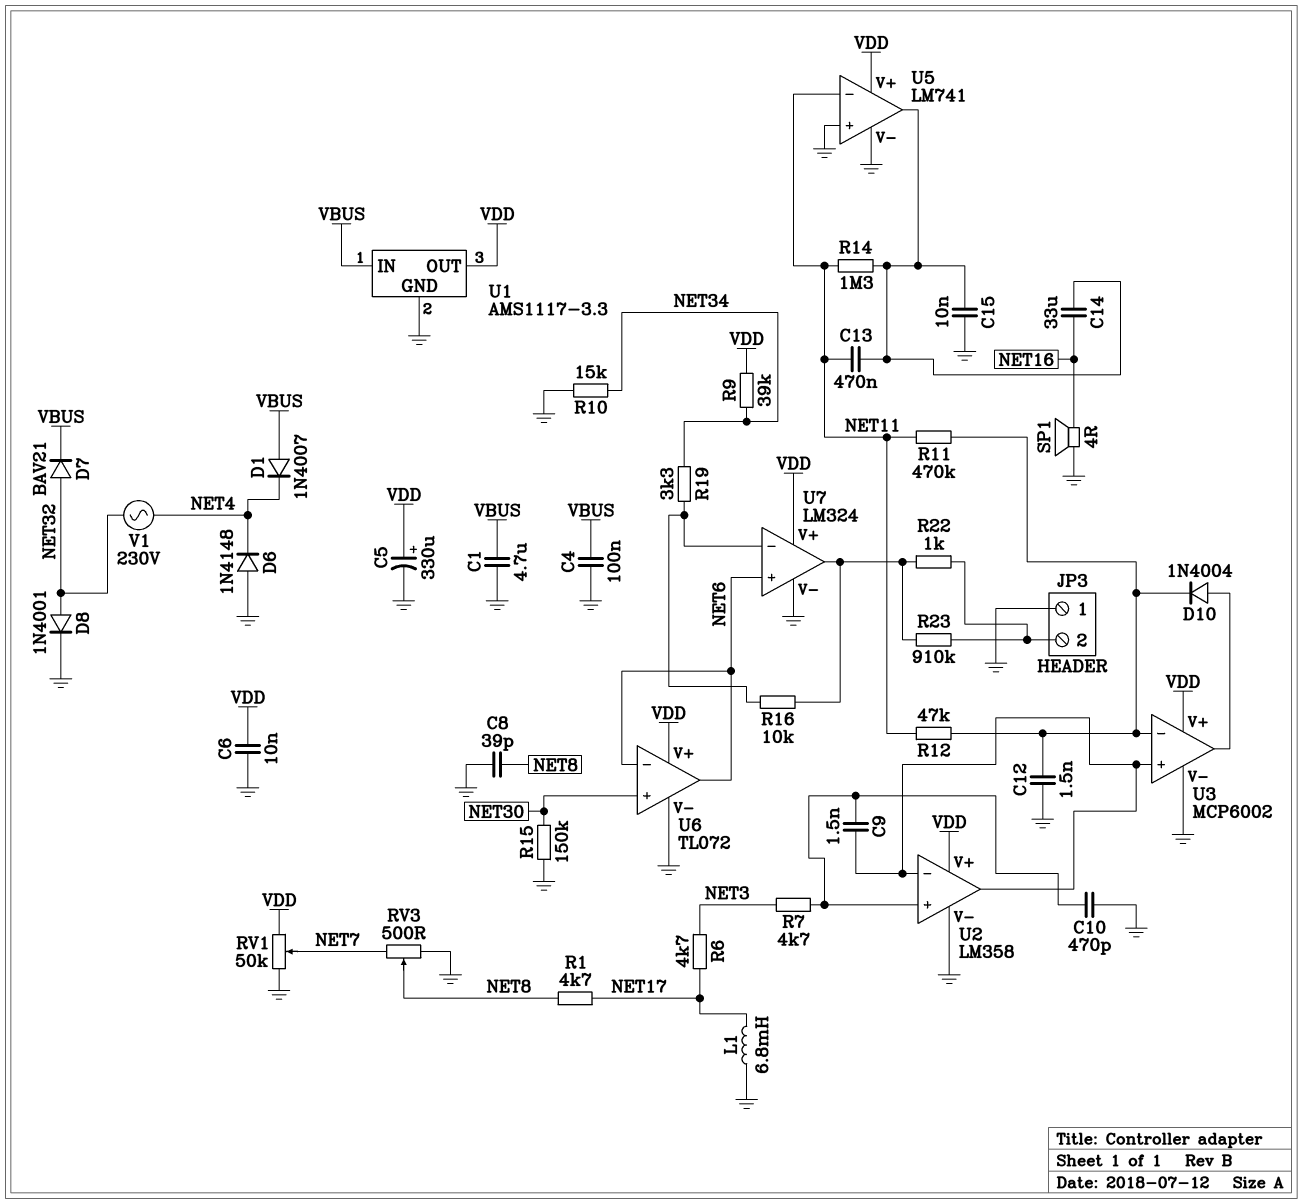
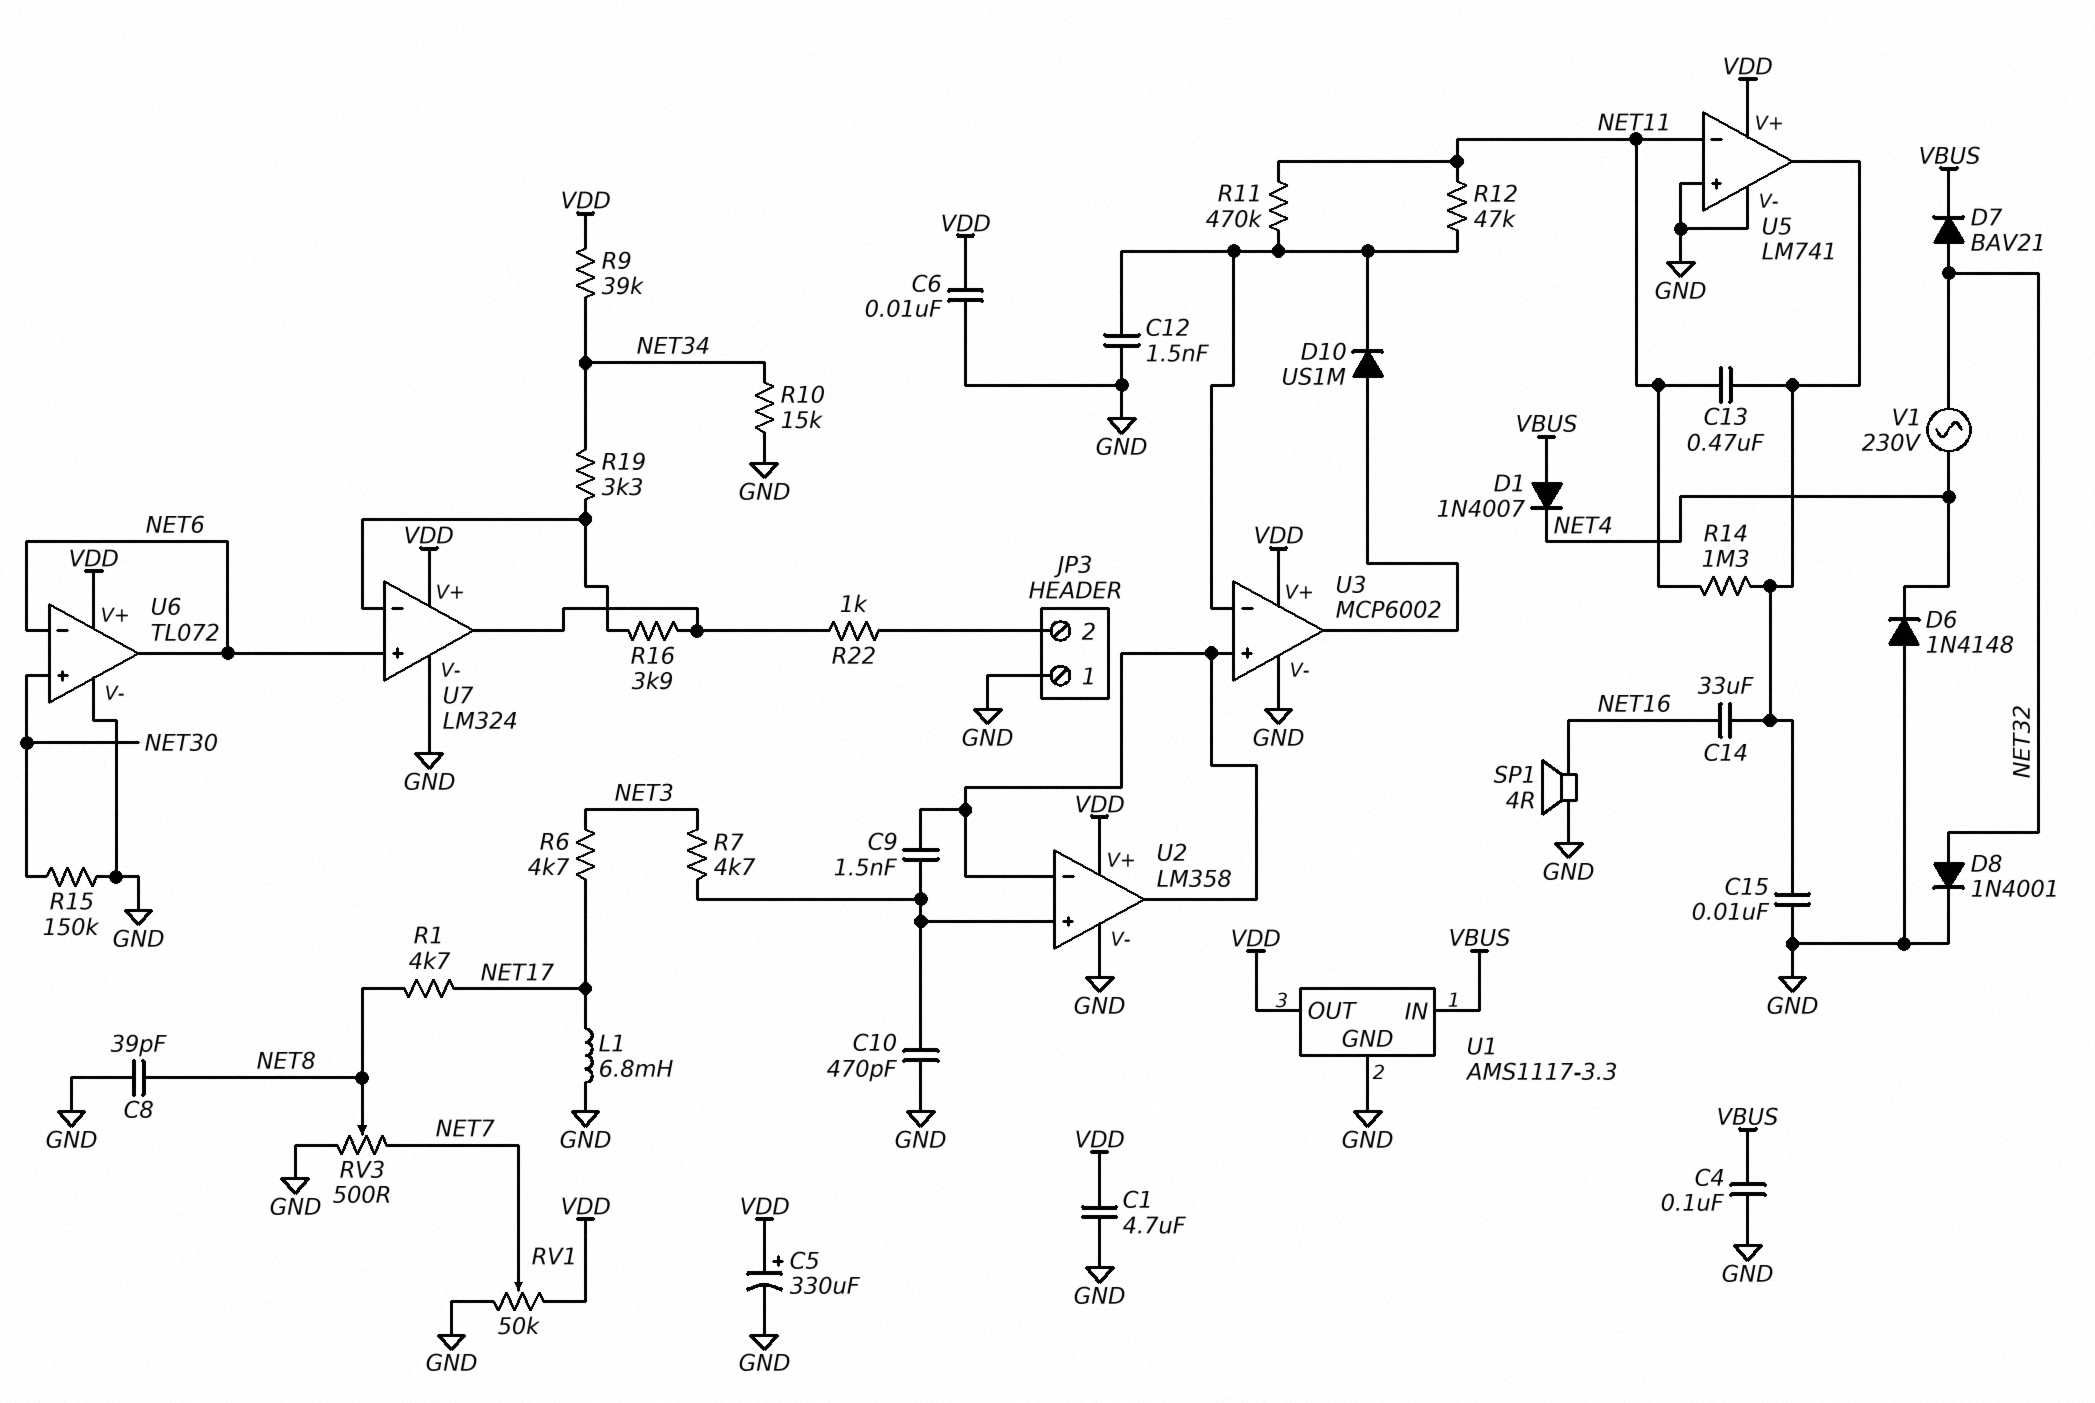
C1: 4.7uF (GND, VBUS) -> 4.7uF (GND, VDD)
D10: diode 1N4004 (A U3/out, K U3/in-) -> diode US1M (A U3/out, K U3/in-)
R16: 10k (U7/in-, U7/out) -> 3.9k (U7/in-, U7/out)
R23: 910k (JP3/2, U7/out) -> none

